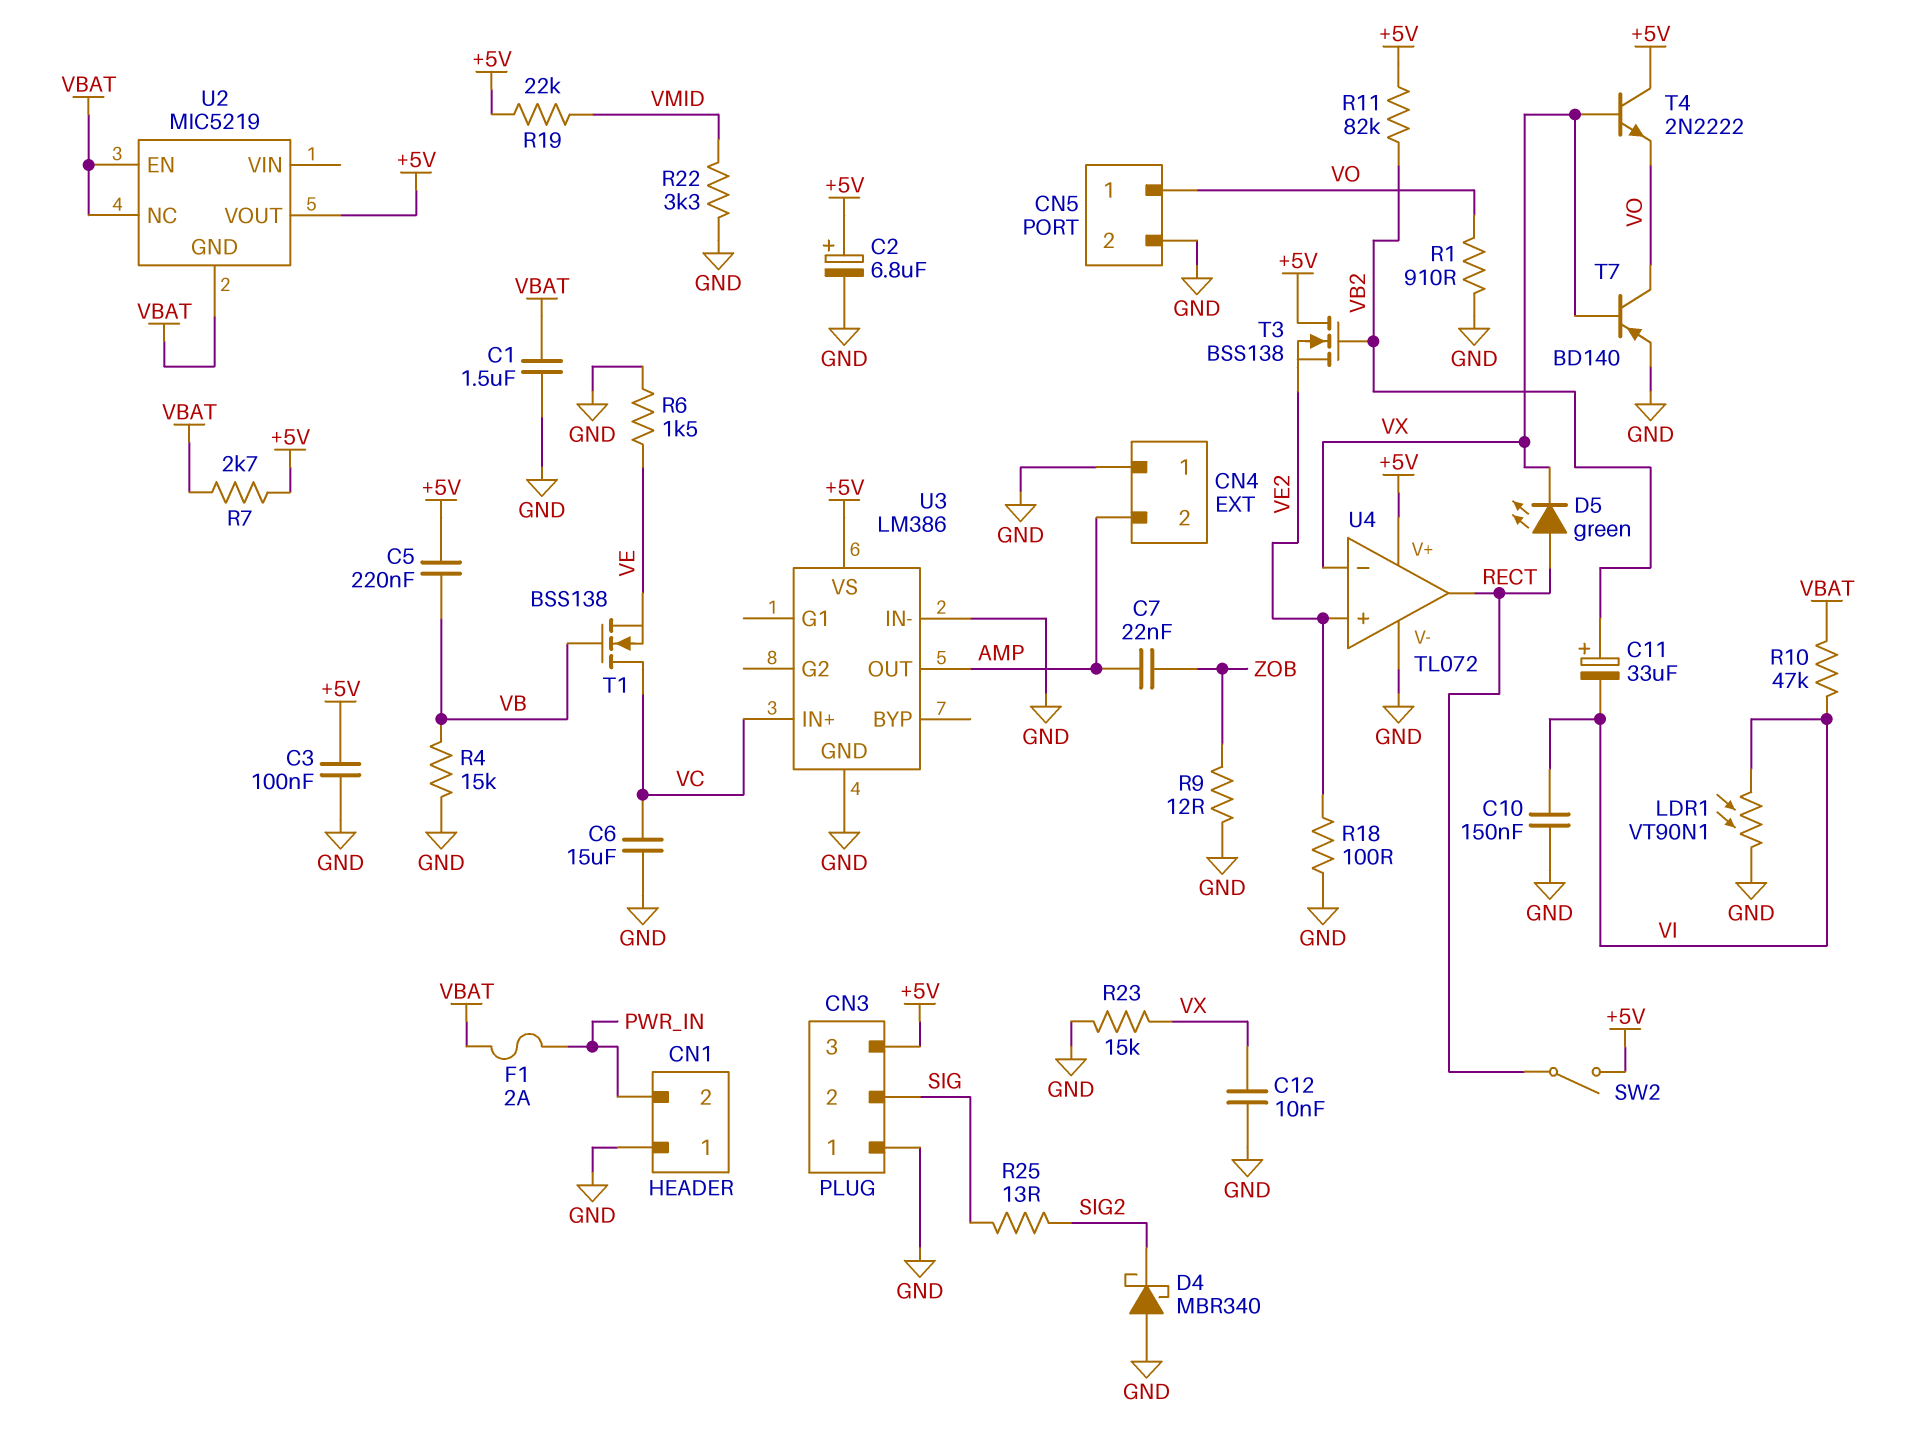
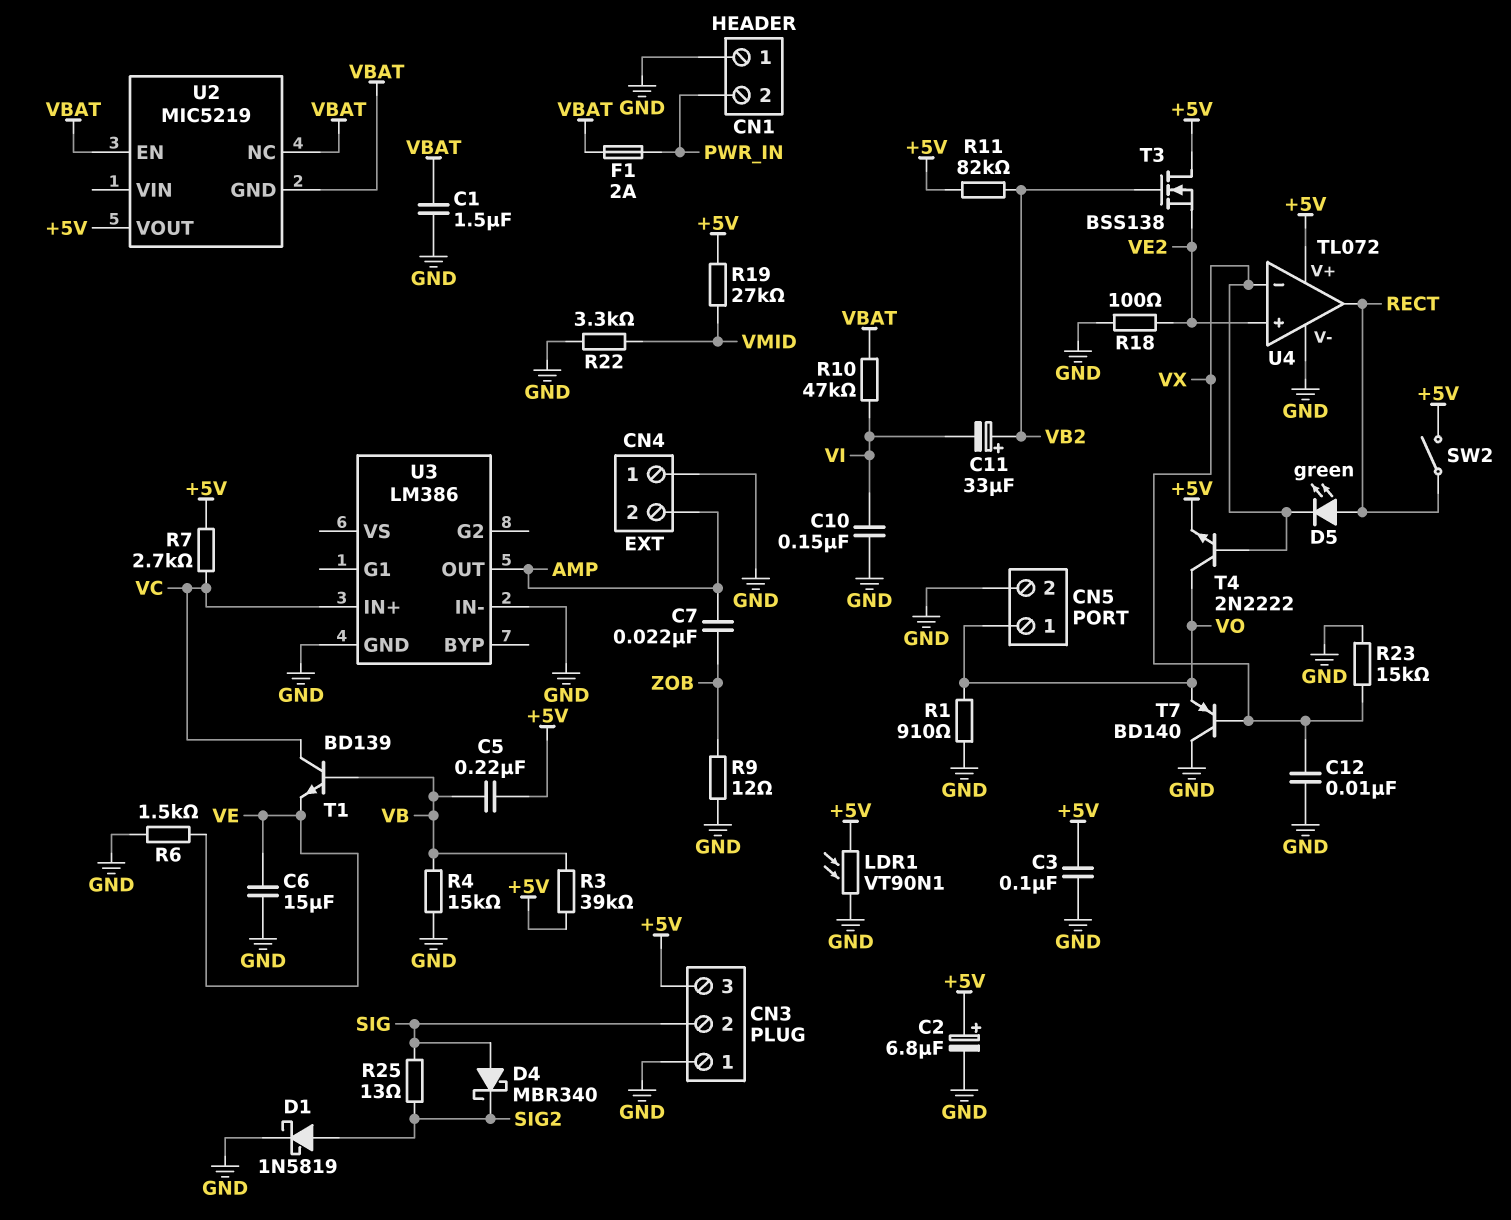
C6: 15uF (GND, VC) -> 15uF (GND, VE)
D1: none -> schottky 1N5819 (A SIG2, K GND)
D4: schottky MBR340 (A GND, K SIG2) -> schottky MBR340 (A SIG, K SIG2)
LDR1: VT90N1 (GND, VI) -> VT90N1 (+5V, GND)
R3: none -> 39k (+5V, VB)
R7: 2.7k (+5V, VBAT) -> 2.7k (+5V, VC)
R19: 22k (+5V, VMID) -> 27k (+5V, VMID)
T1: NMOS BSS138 (G VB, D VC, S VE) -> NPN BD139 (B VB, C VC, E VE)
T4: NPN 2N2222 (B VX, C +5V, E VO) -> NPN 2N2222 (B VX, C VO, E +5V)
T7: PNP BD140 (B VX, C VO, E GND) -> PNP BD140 (B VX, C GND, E VO)
U3 pin VS: +5V -> none

